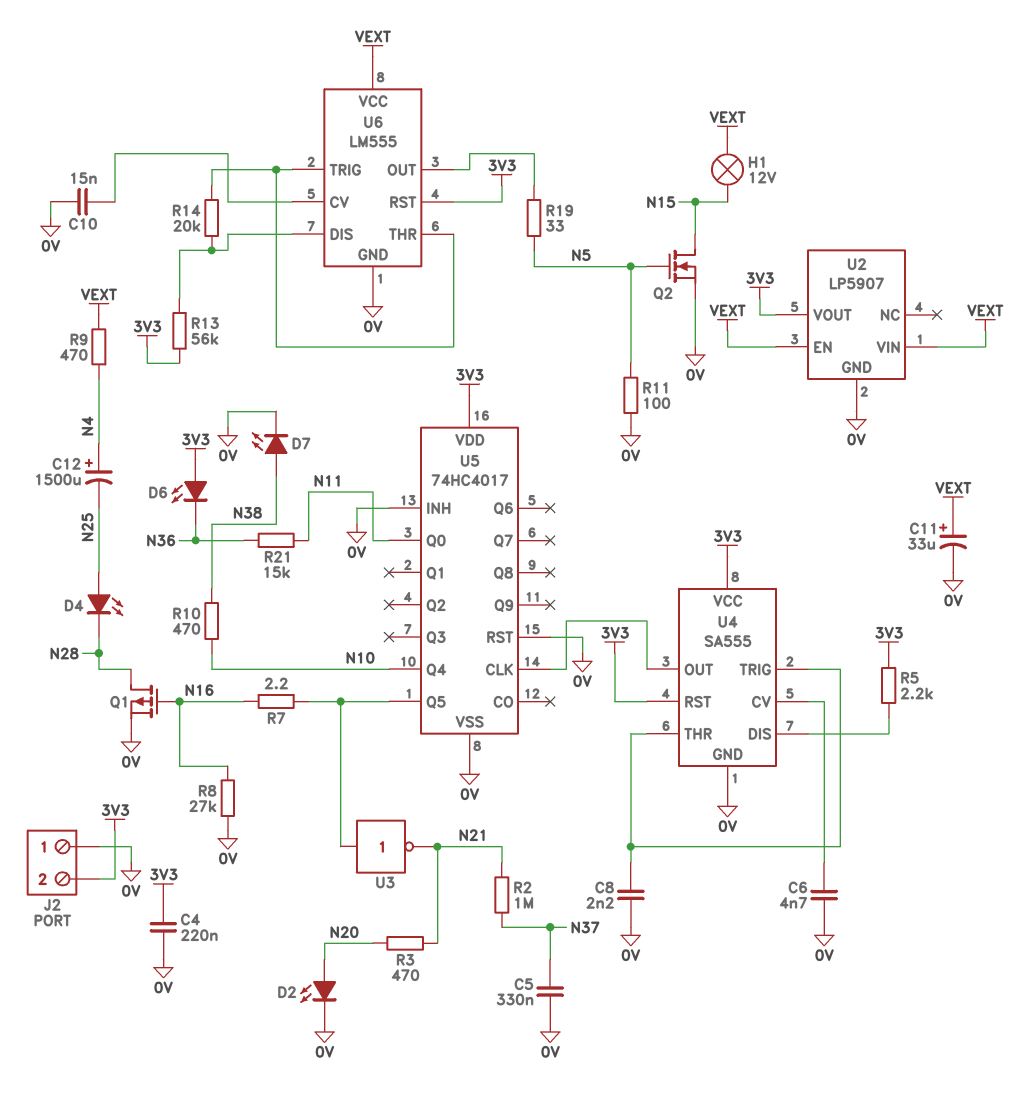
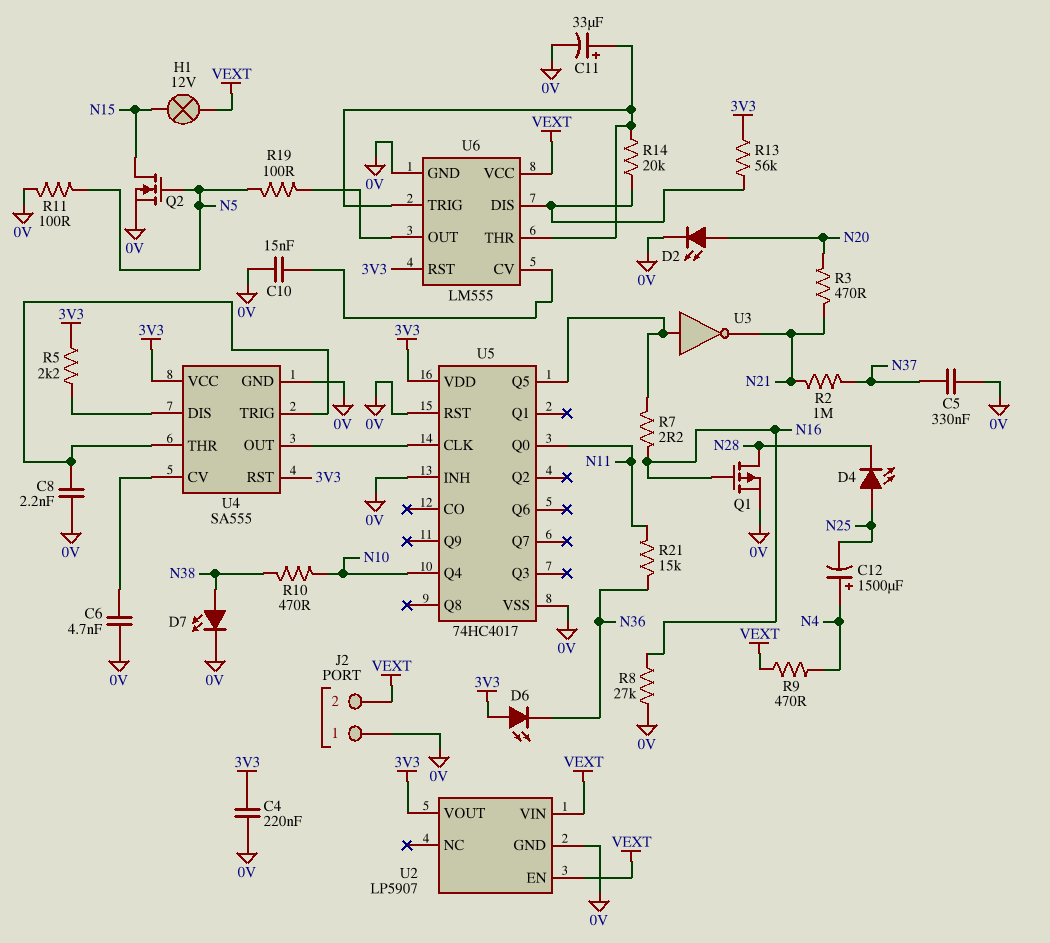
C11: 33uF (plus VEXT, minus 0V) -> 33uF (plus U6/THR, minus 0V)
J2 pin 2: 3V3 -> VEXT
R19: 33 (N5, U6/OUT) -> 100 (N5, U6/OUT)

